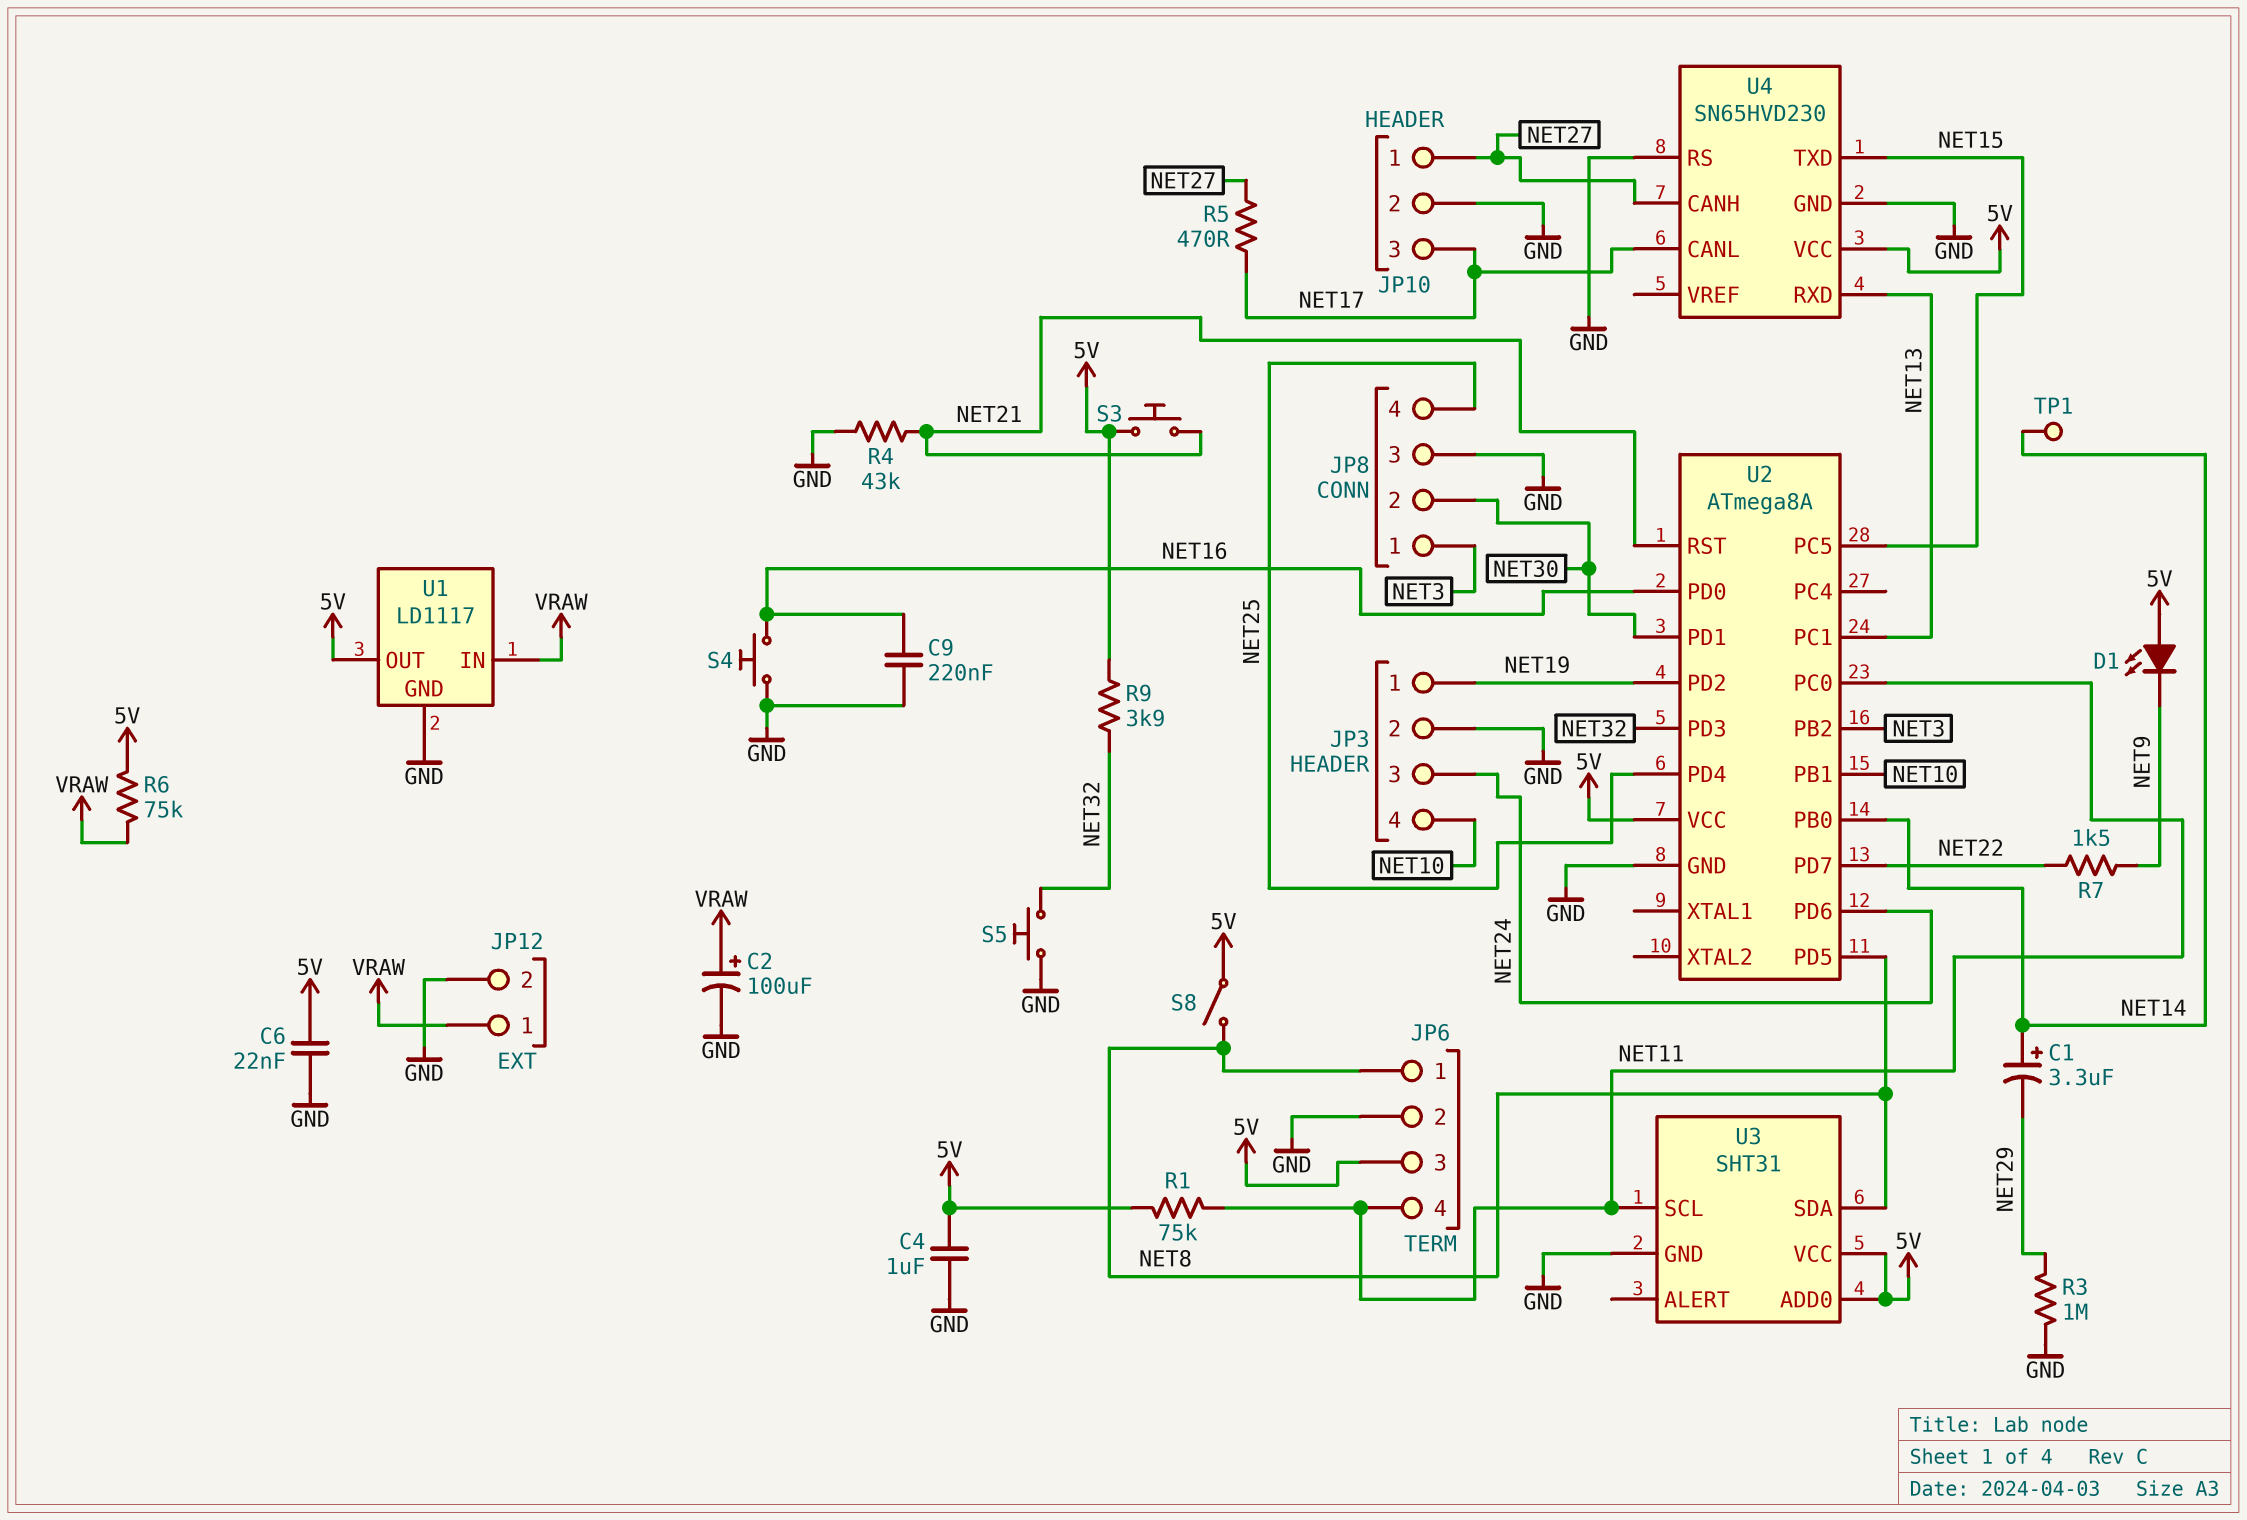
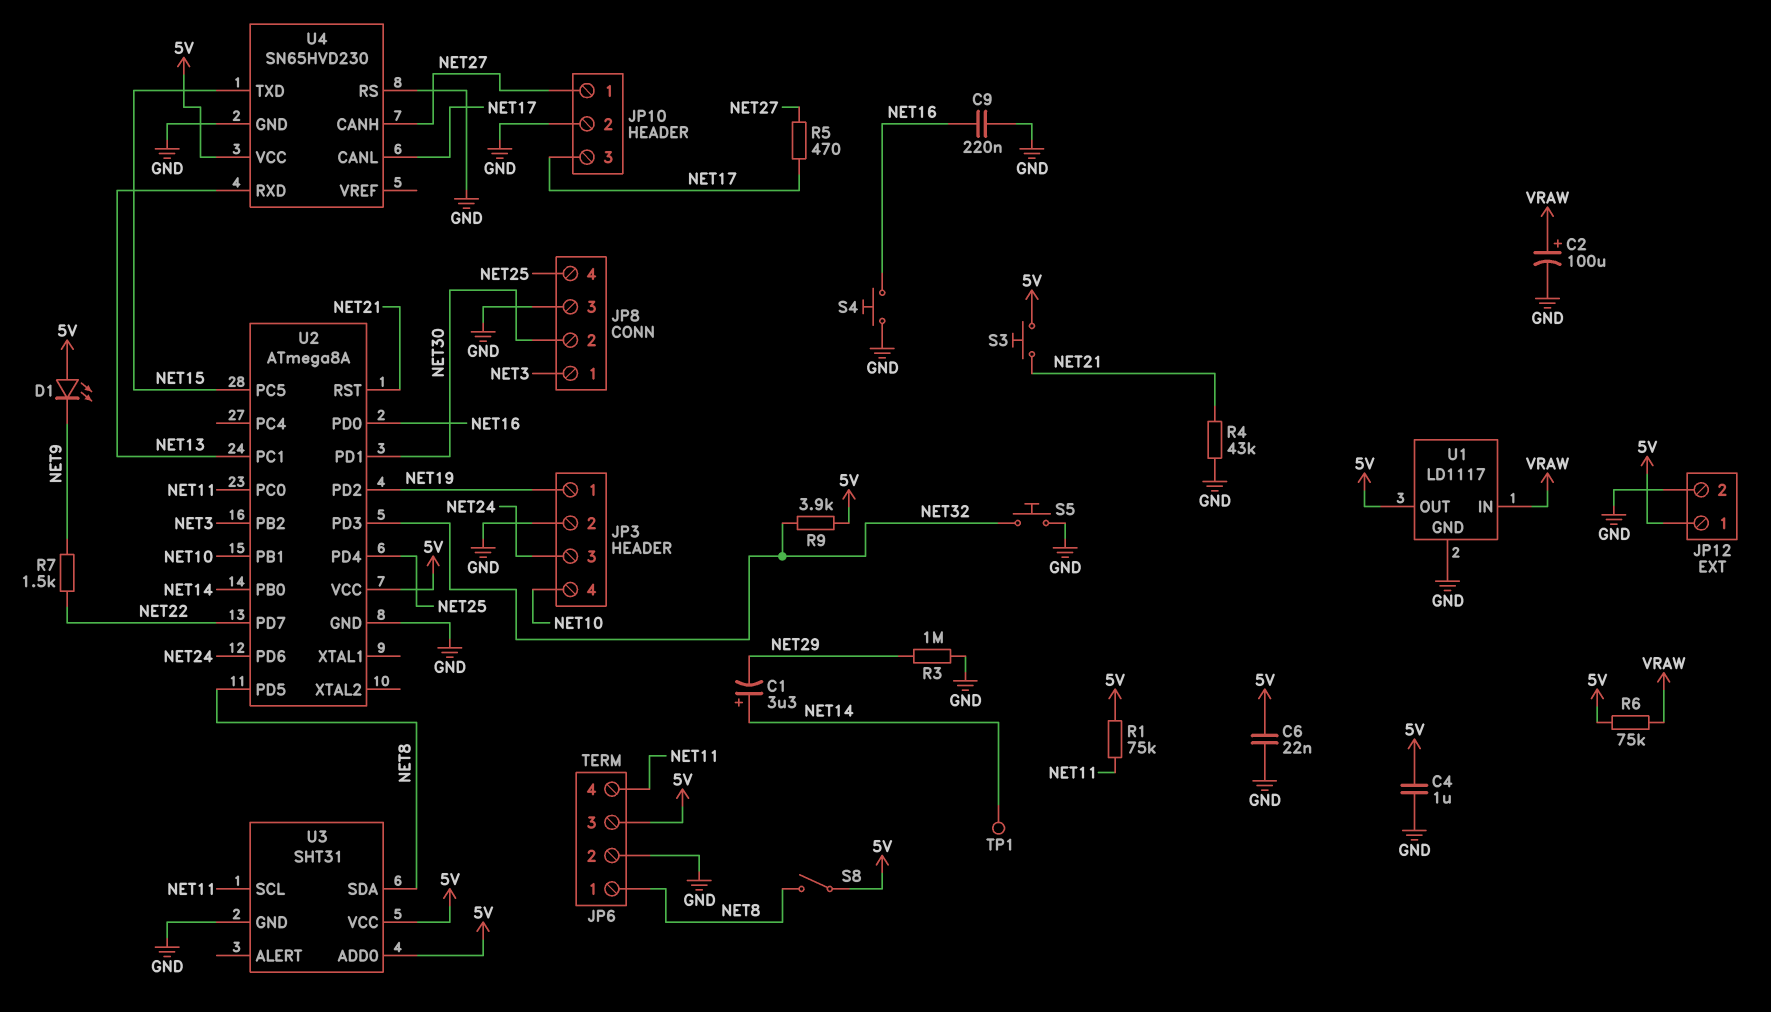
JP12 pin 1: VRAW -> 5V

